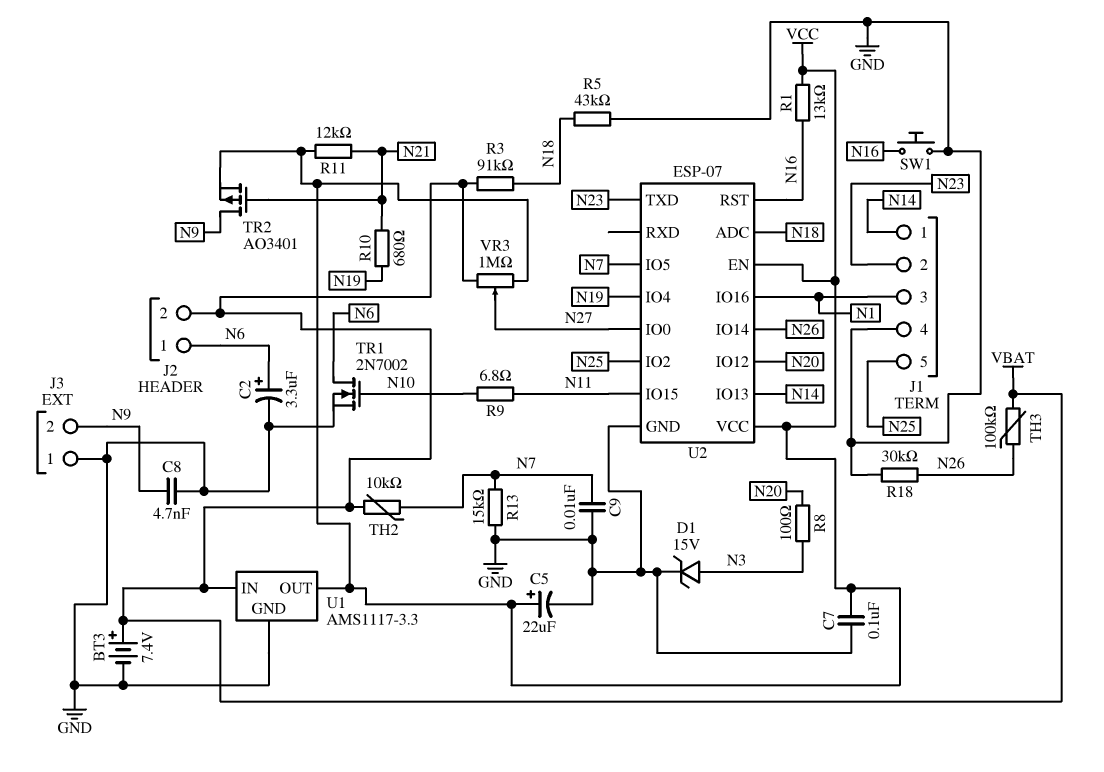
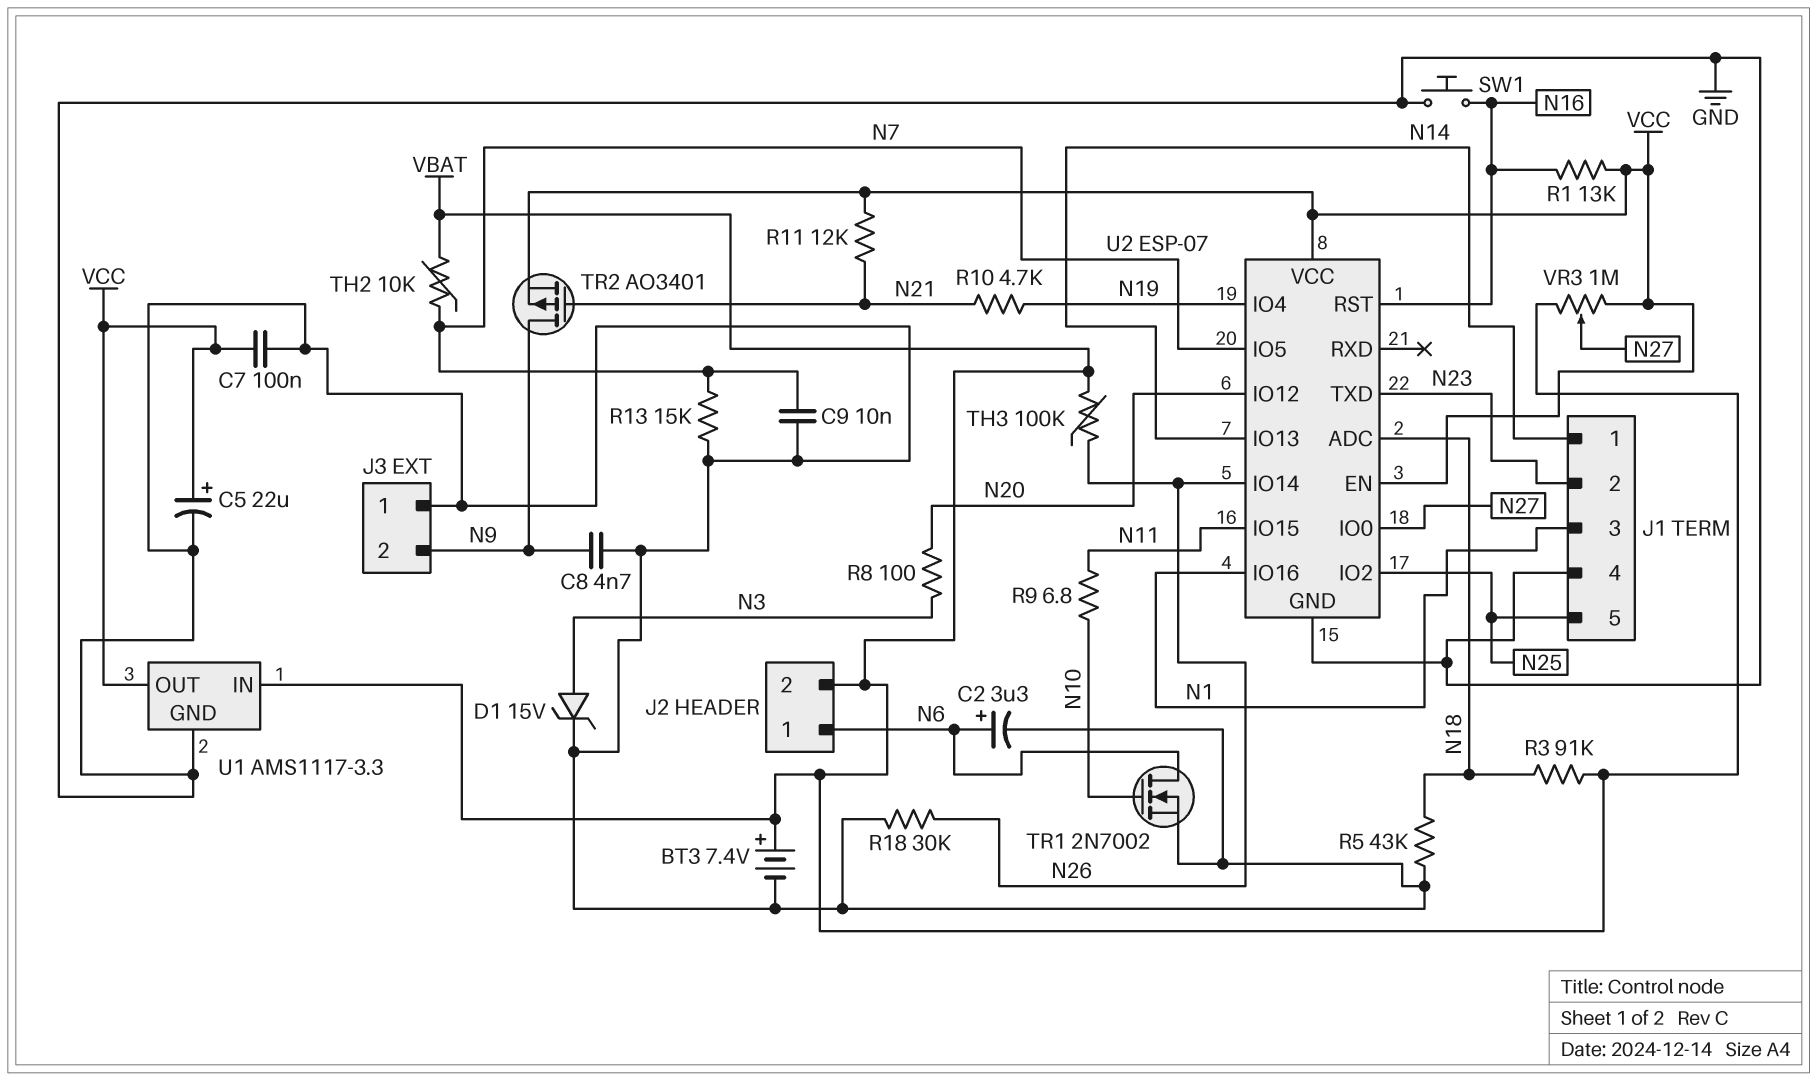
R10: 680 (N19, N21) -> 4.7k (N19, N21)

